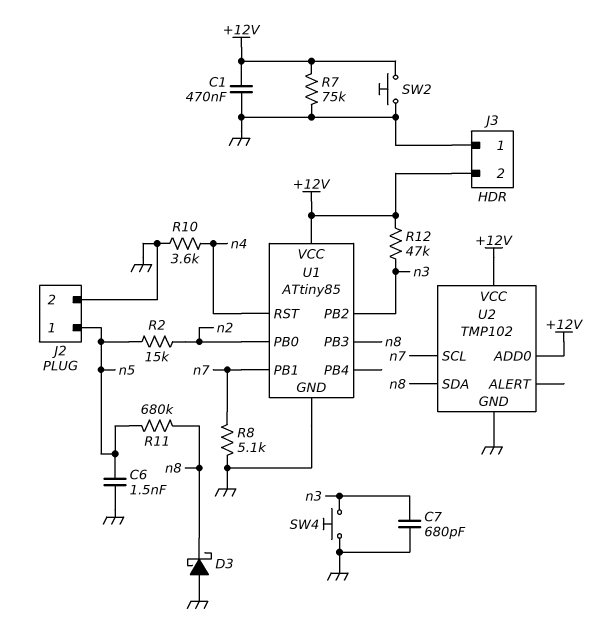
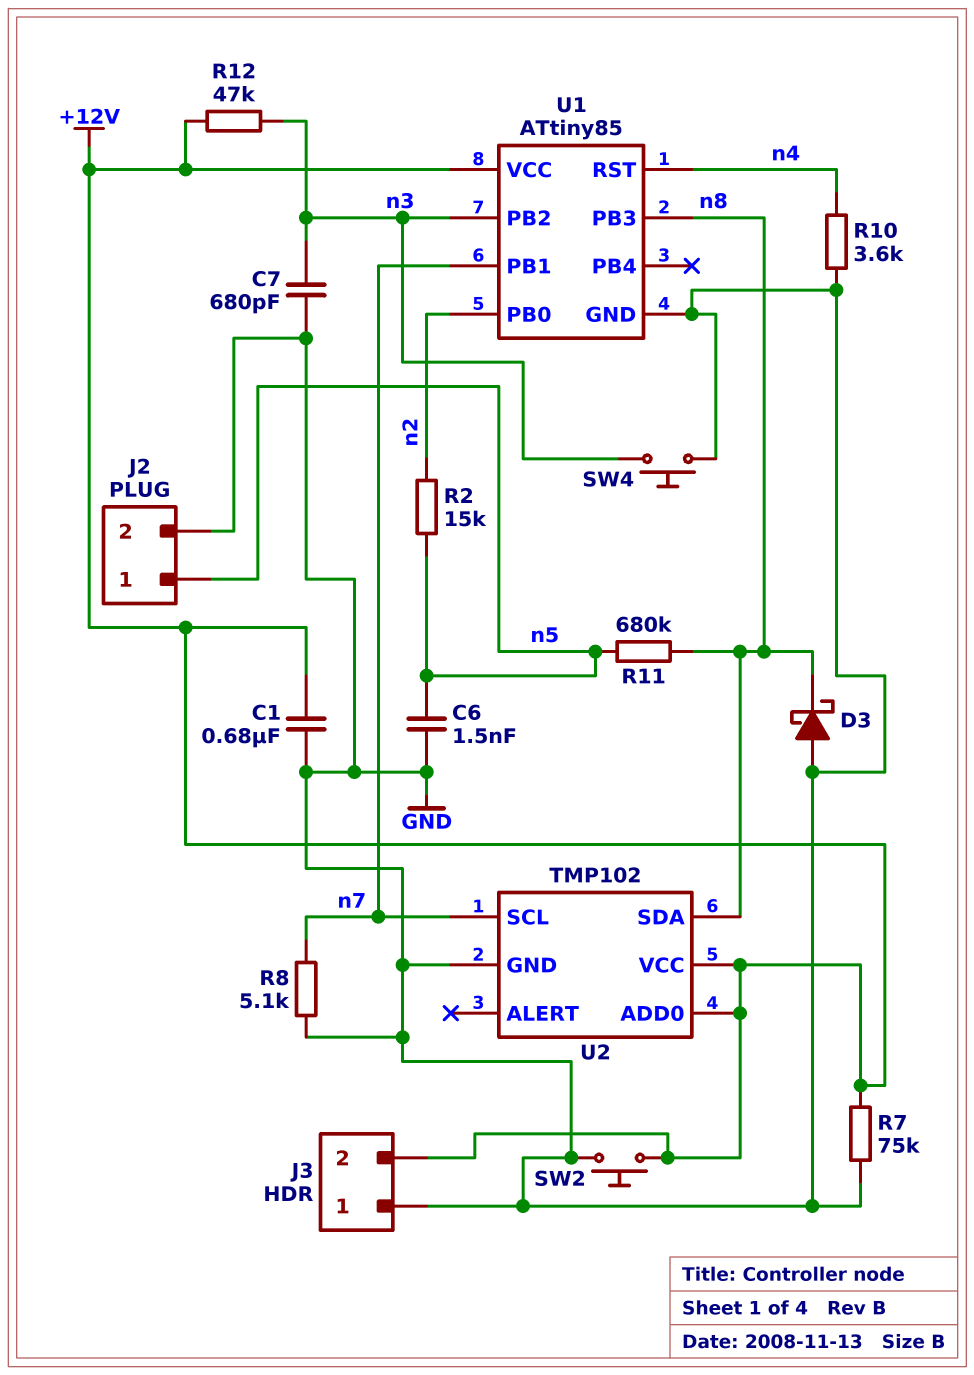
C1: 470nF (+12V, GND) -> 680nF (+12V, GND)

